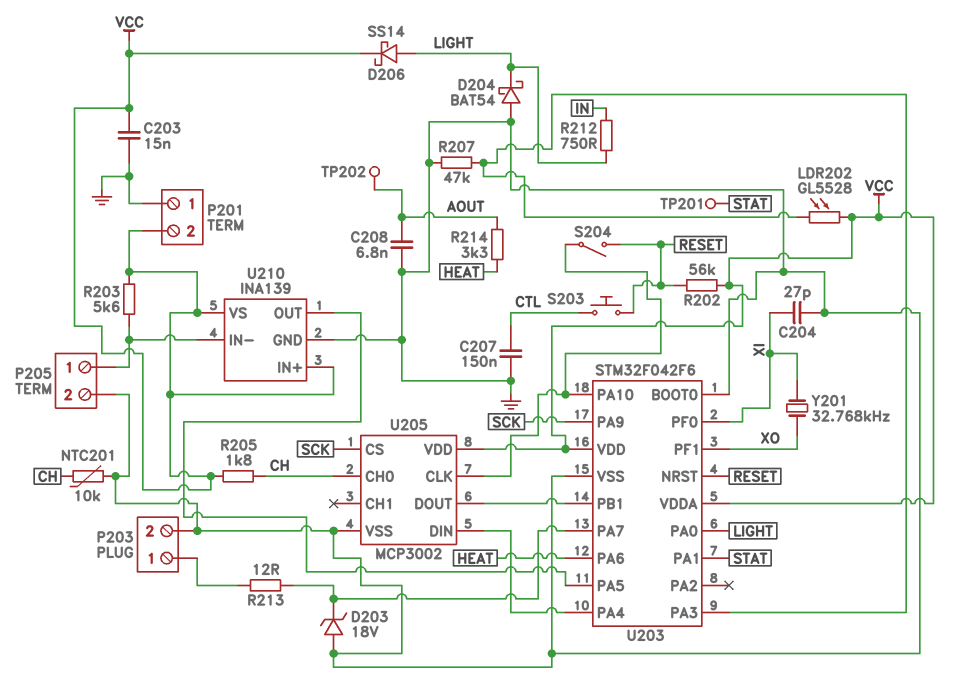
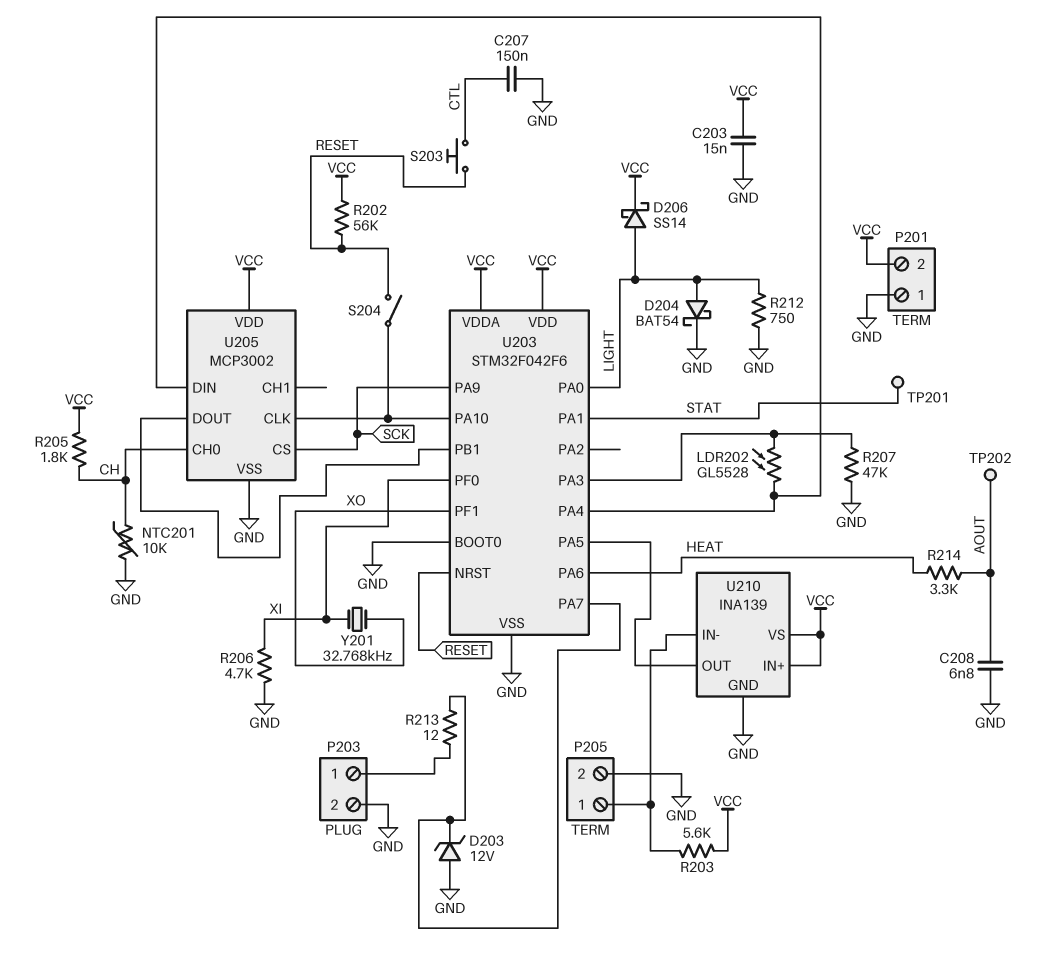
C204: 27pF (GND, XI) -> none
D203: zener 18V (A GND, K U203/PA7) -> zener 12V (A GND, K U203/PA7)
D204: schottky BAT54 (A GND, K LIGHT) -> schottky BAT54 (A LIGHT, K GND)
LDR202: GL5528 (U203/PA3, VCC) -> GL5528 (U203/PA3, U203/PA4)
R206: none -> 4.7k (GND, XI)
R212: 750 (IN, LIGHT) -> 750 (GND, LIGHT)

